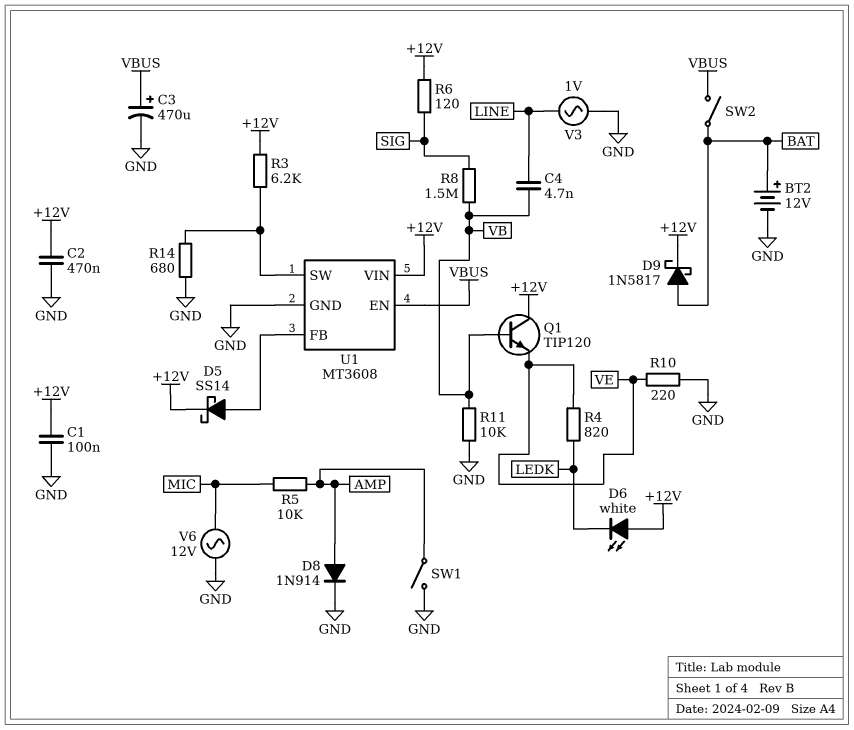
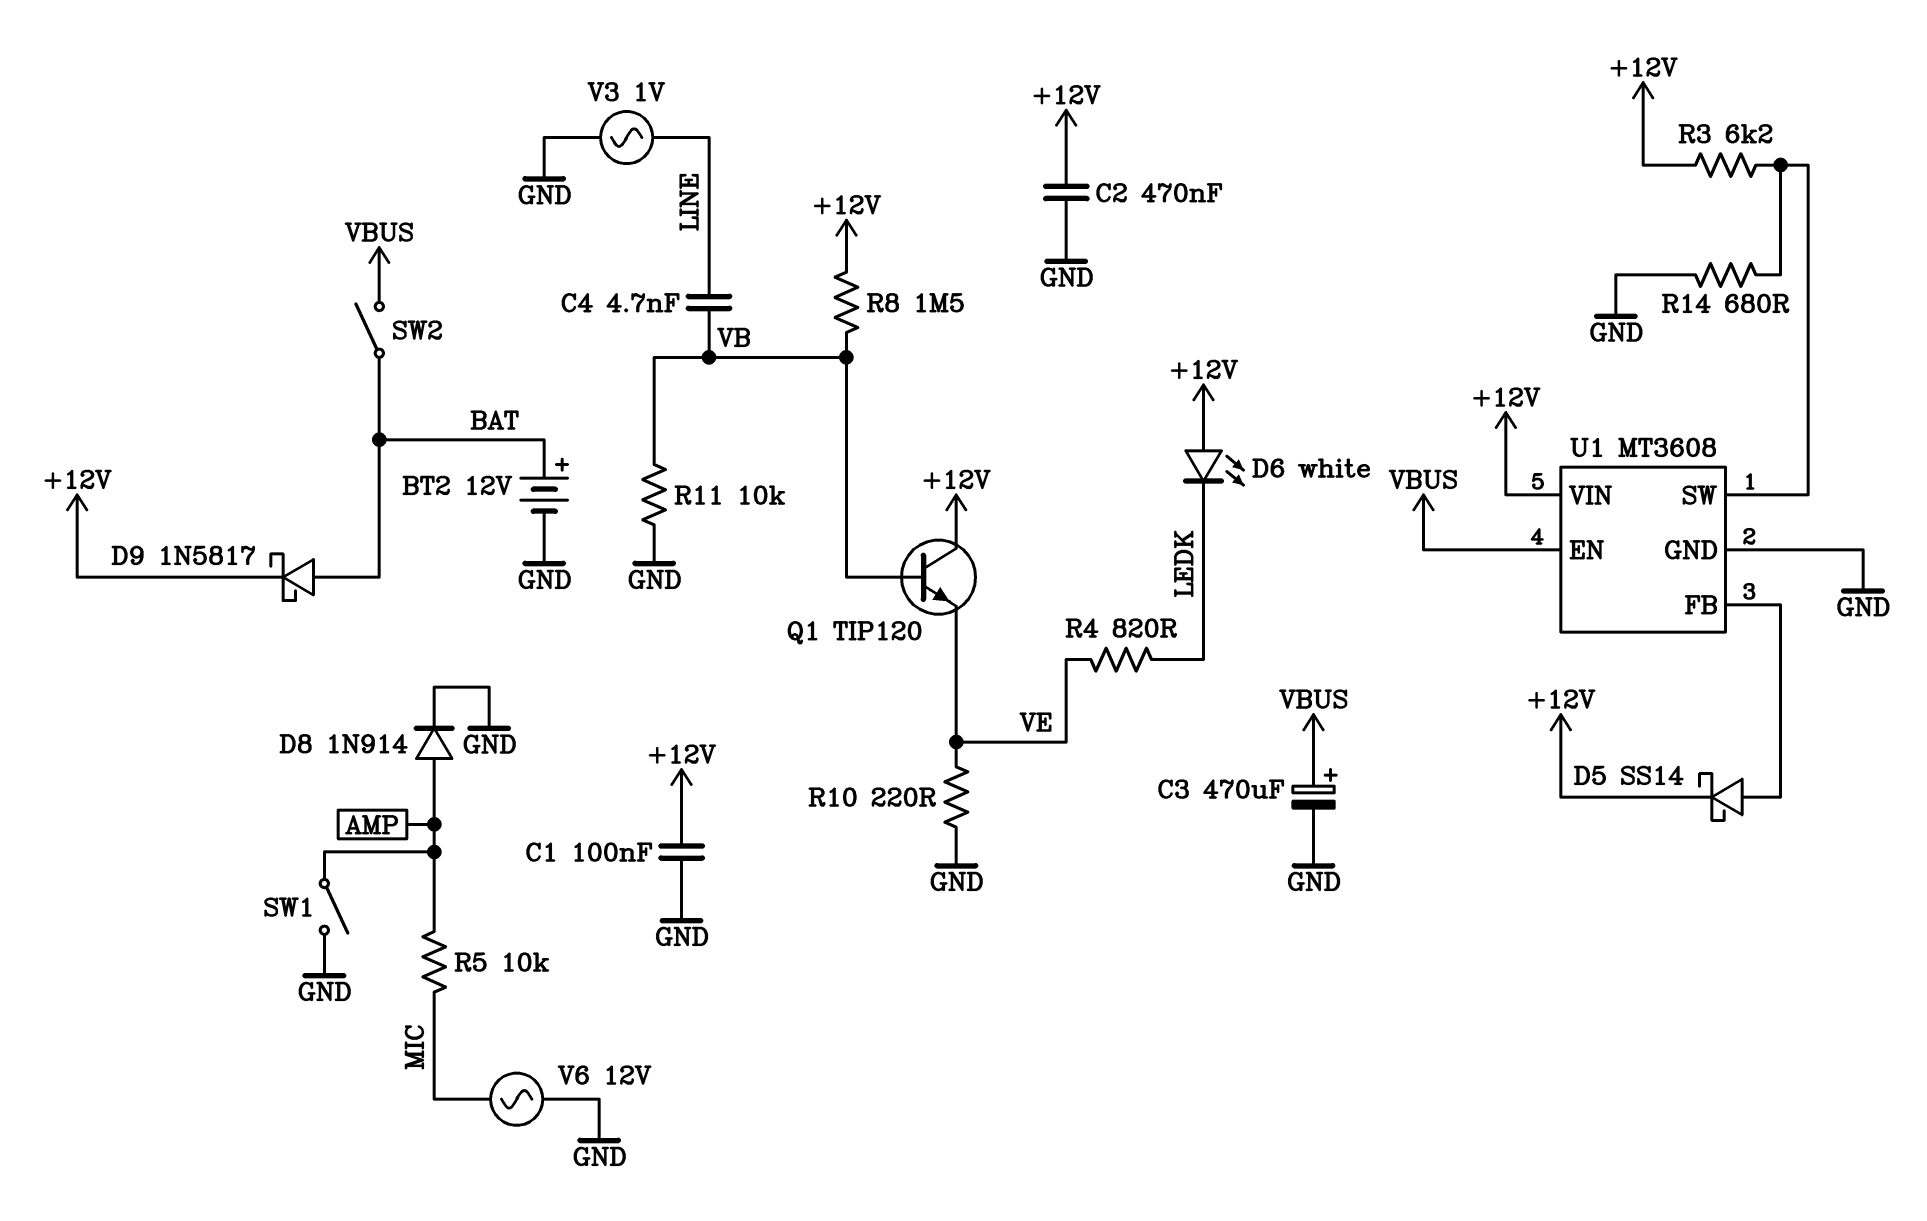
R6: 120 (+12V, SIG) -> none
R8: 1.5M (SIG, VB) -> 1.5M (+12V, VB)

